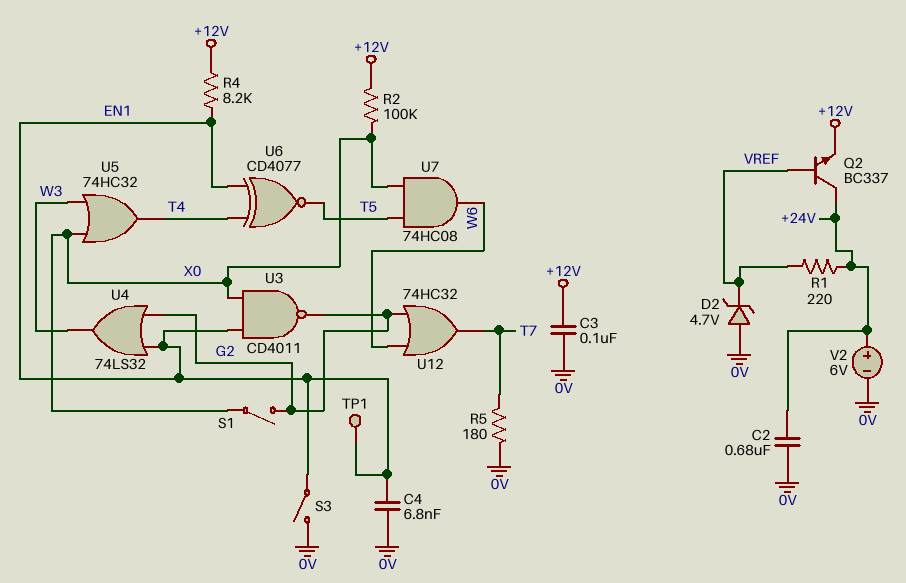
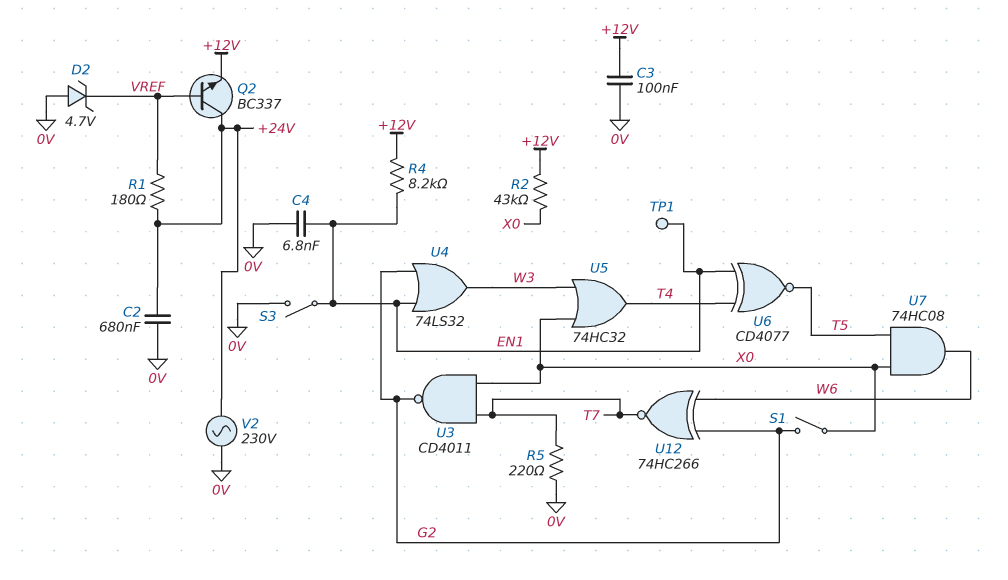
R1: 220 (+24V, VREF) -> 180 (+24V, VREF)
R2: 100k (+12V, X0) -> 43k (+12V, X0)
R5: 180 (0V, T7) -> 220 (0V, T7)
U3: NAND CD4011 (in EN1, in X0, out G2) -> NAND CD4011 (in T7, in X0, out G2)
U12: OR 74HC32 (in G2, in W6, out T7) -> XNOR 74HC266 (in G2, in W6, out T7)
V2: 6V (plus +24V, minus 0V) -> AC 230V (+24V, 0V)

